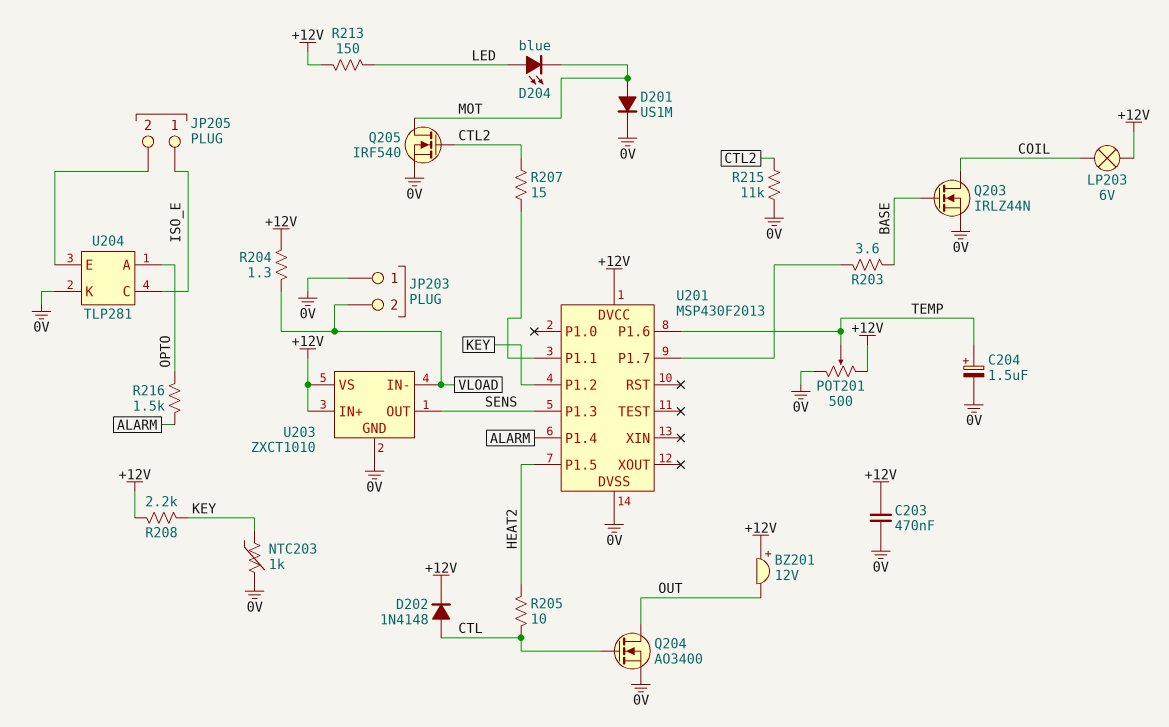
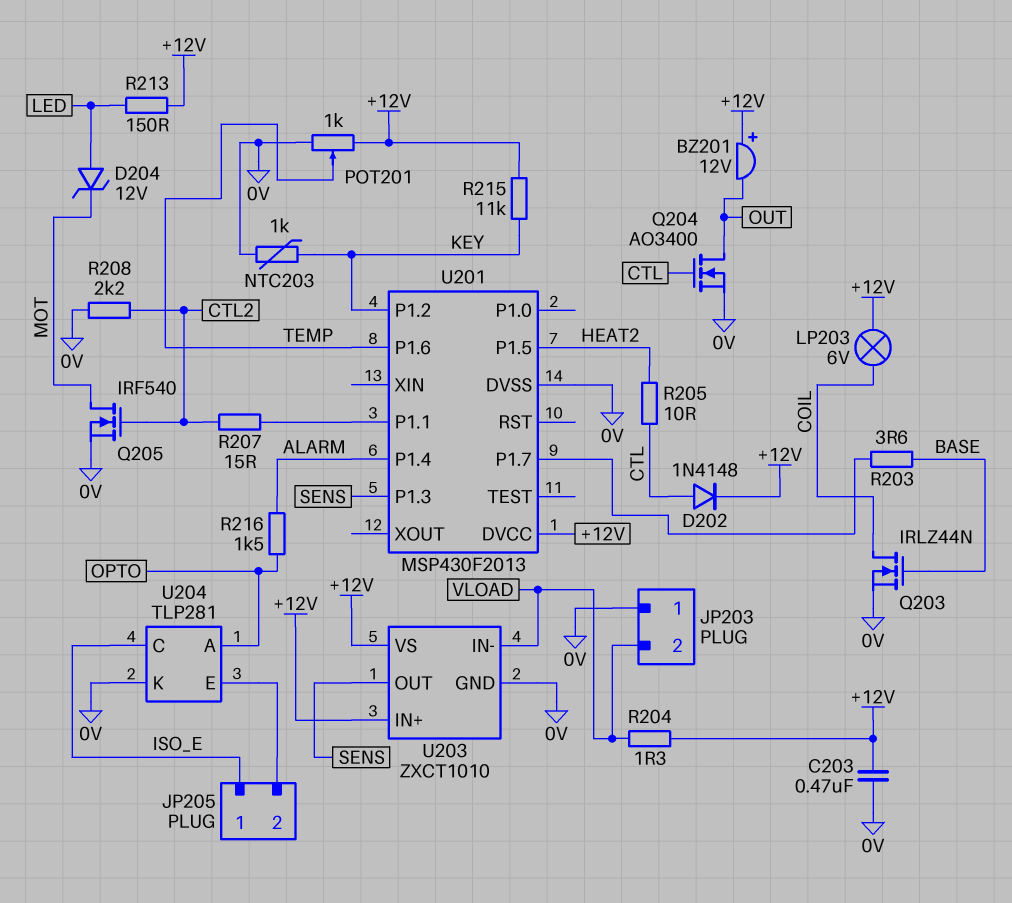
C204: 1.5uF (plus TEMP, minus 0V) -> none
D201: diode US1M (A MOT, K 0V) -> none
D204: LED blue (A LED, K MOT) -> zener 12V (A LED, K MOT)
POT201: 500 (+12V, 0V, wiper TEMP) -> 1k (+12V, 0V, wiper TEMP)
R208: 2.2k (+12V, KEY) -> 2.2k (0V, CTL2)
R215: 11k (0V, CTL2) -> 11k (+12V, KEY)

